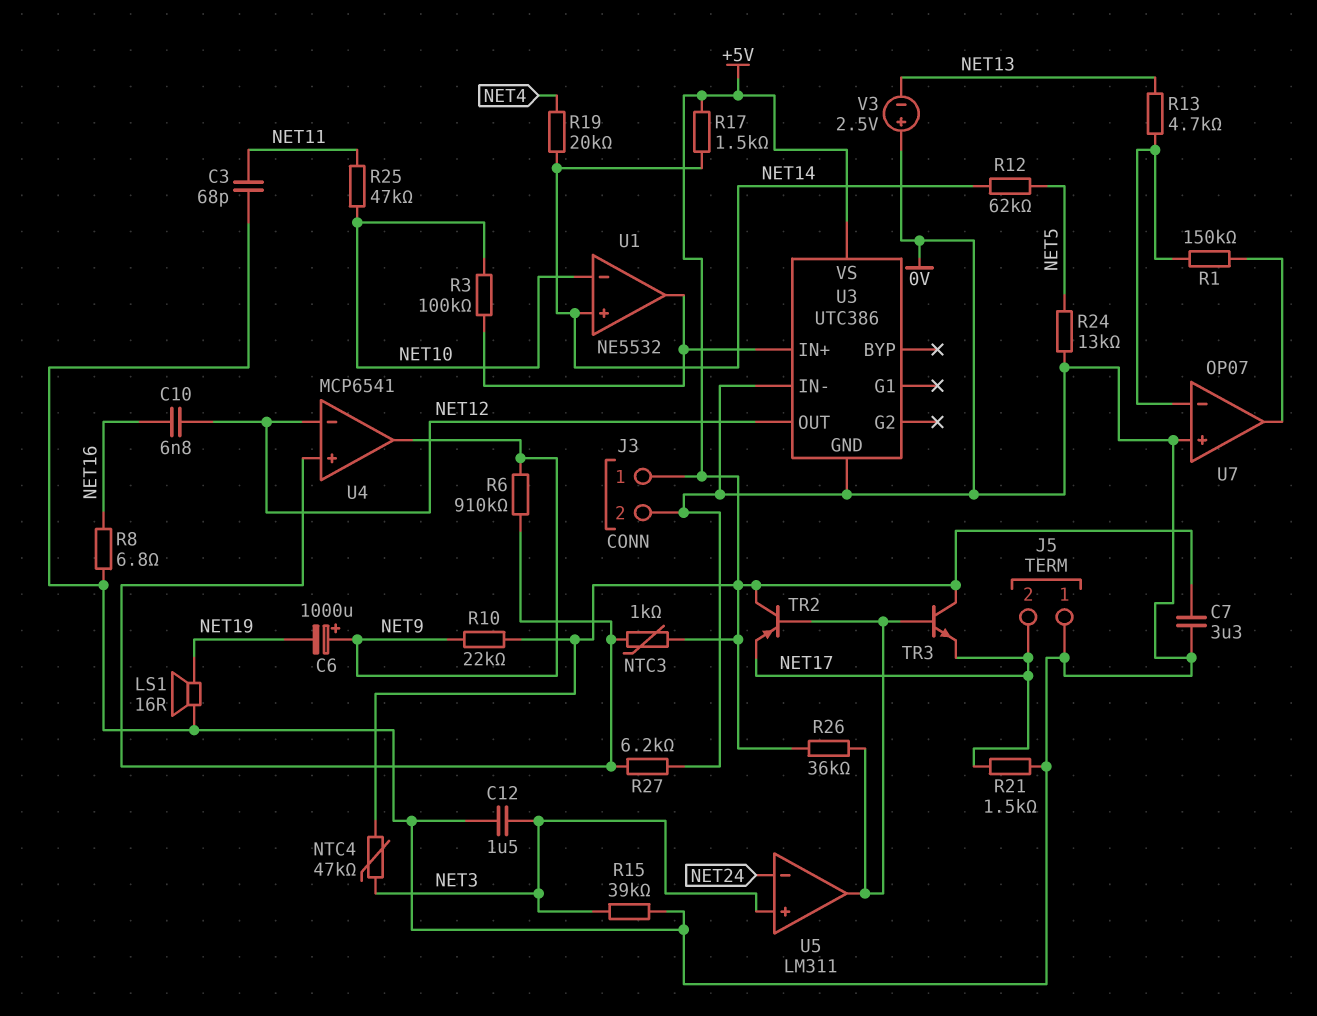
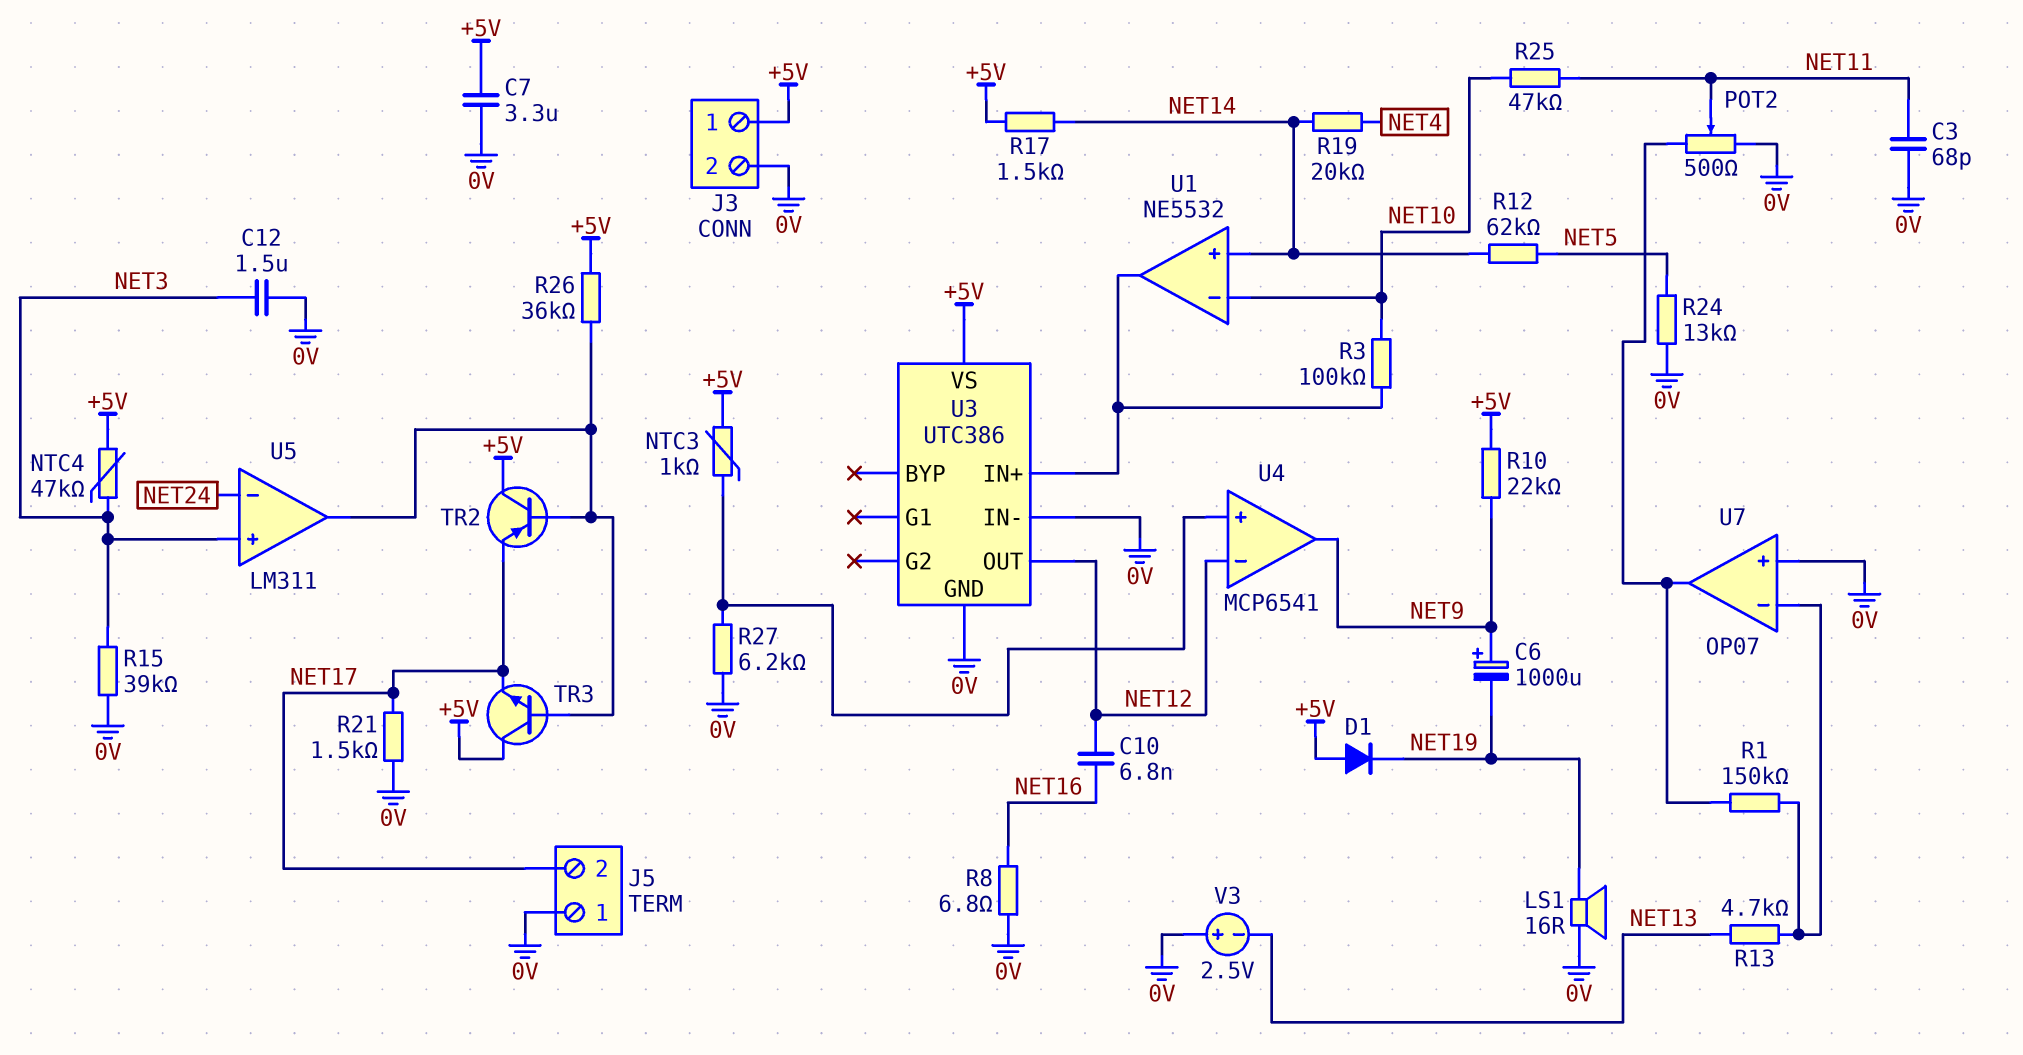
D1: none -> diode (A +5V, K NET19)
POT2: none -> 500 (0V, U7/out, wiper NET11)
R6: 910k (NET9, U4/in+) -> none

